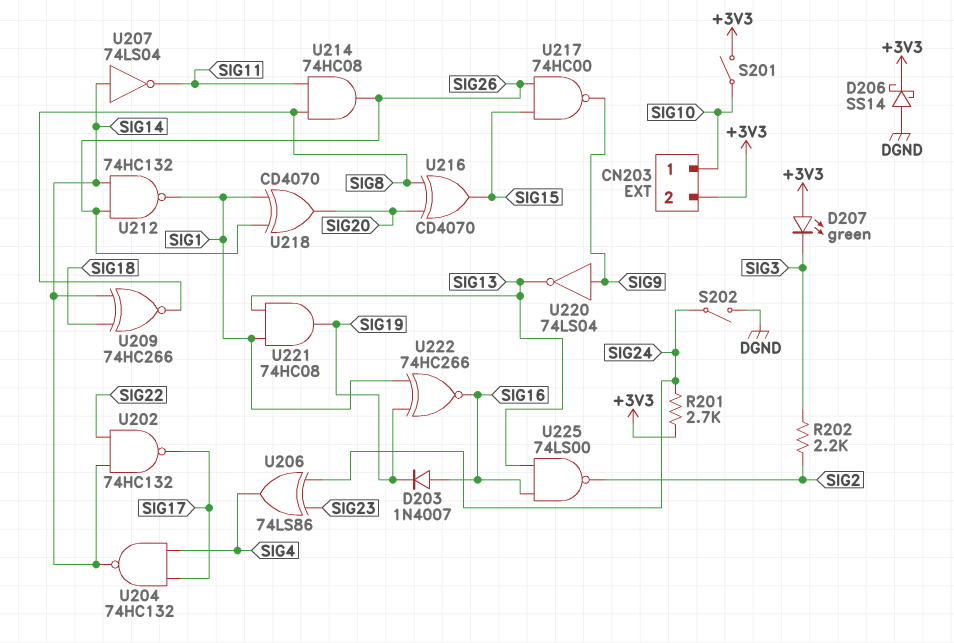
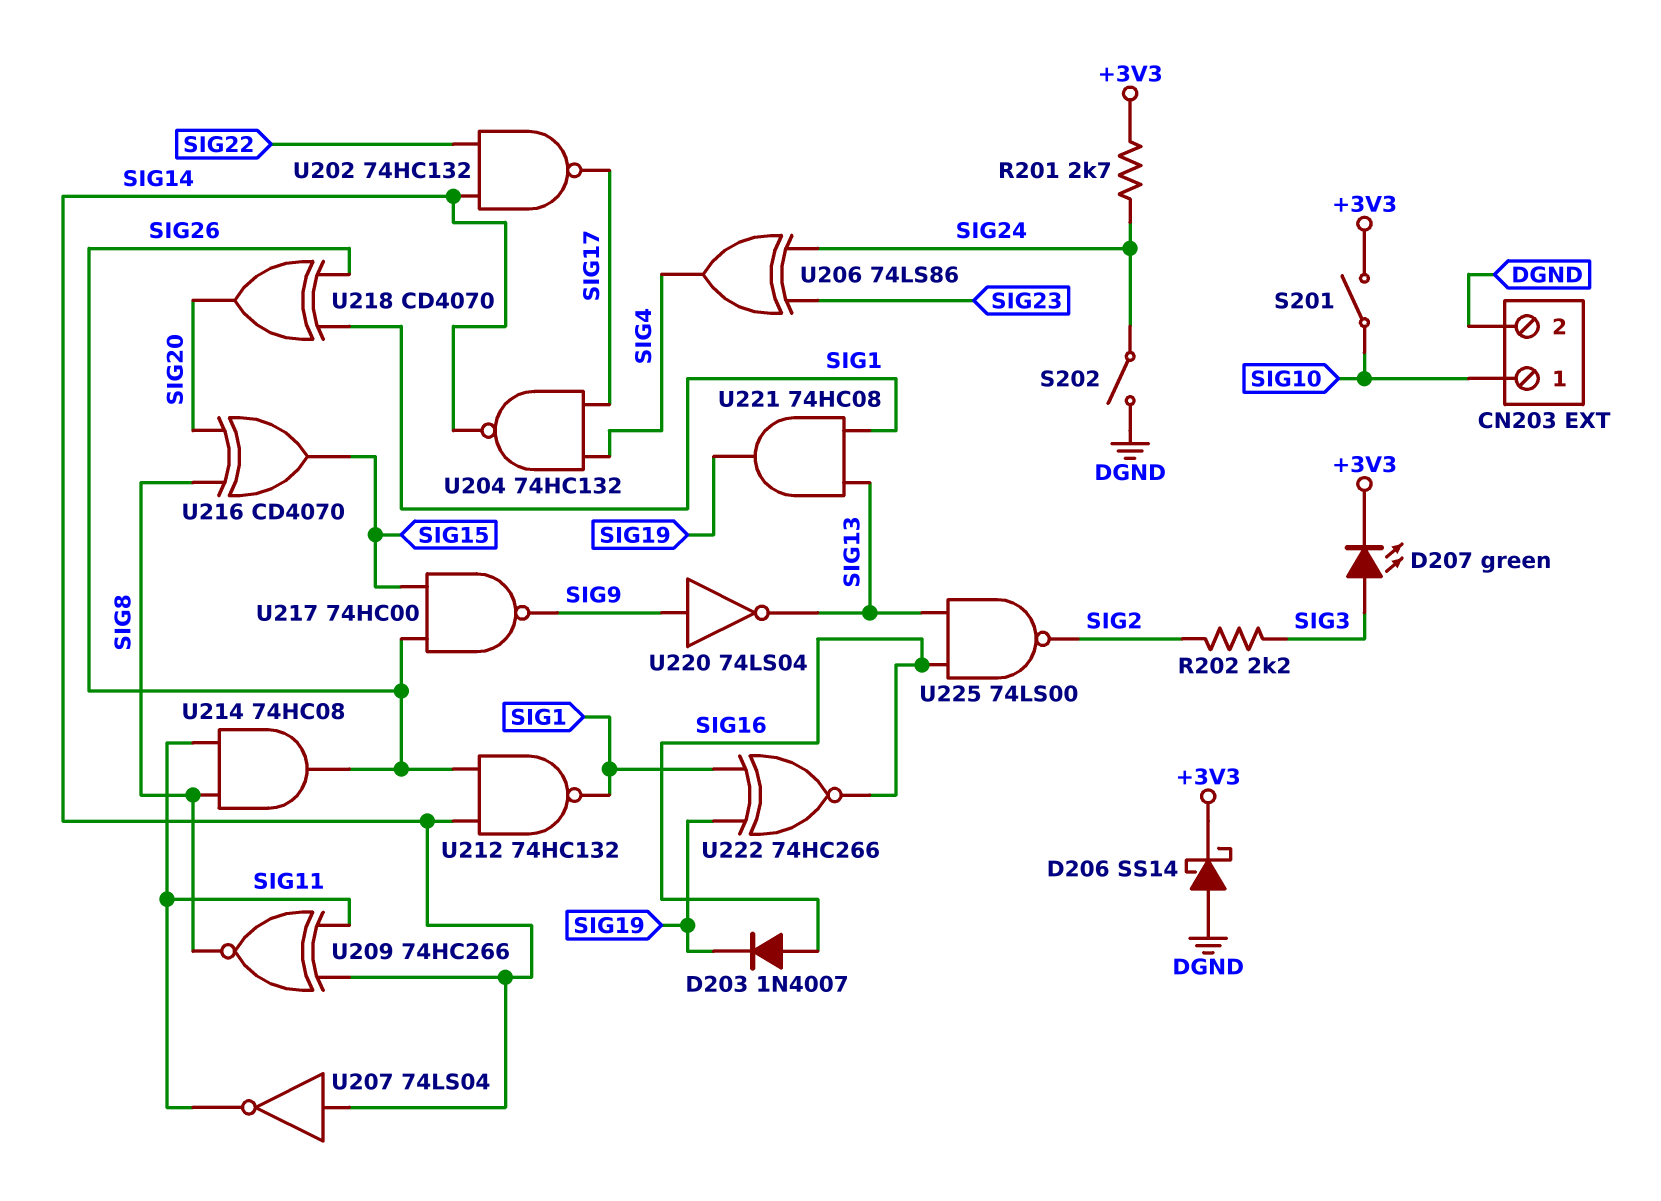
CN203 pin 2: +3V3 -> DGND
D207: LED green (A +3V3, K SIG3) -> LED green (A SIG3, K +3V3)
U209: XNOR 74HC266 (in SIG14, in SIG18, out SIG8) -> XNOR 74HC266 (in SIG11, in SIG14, out SIG8)

